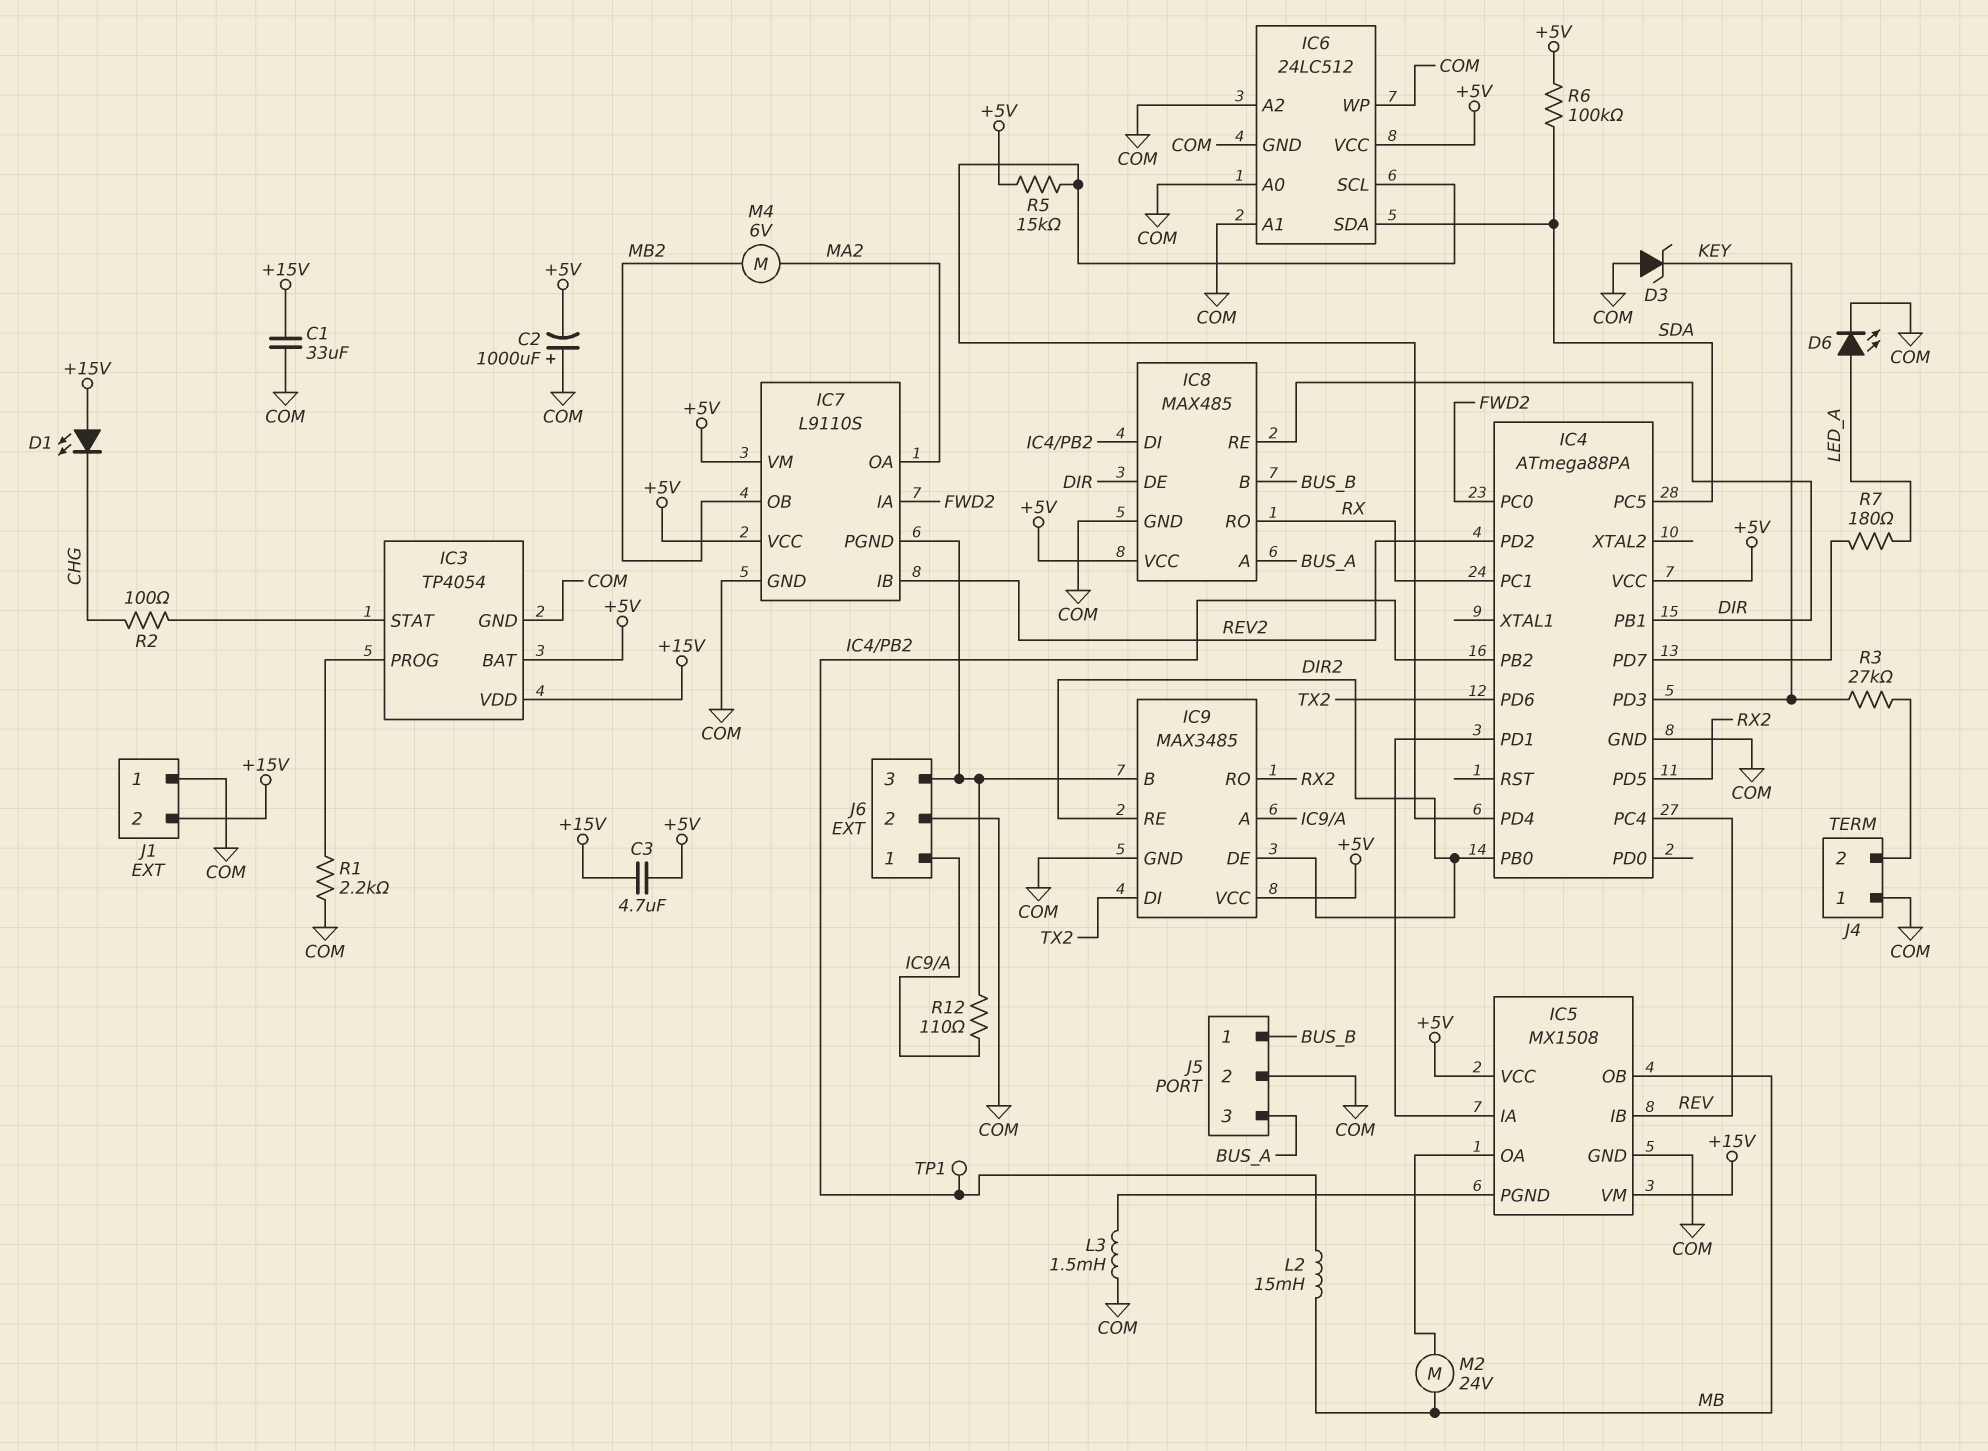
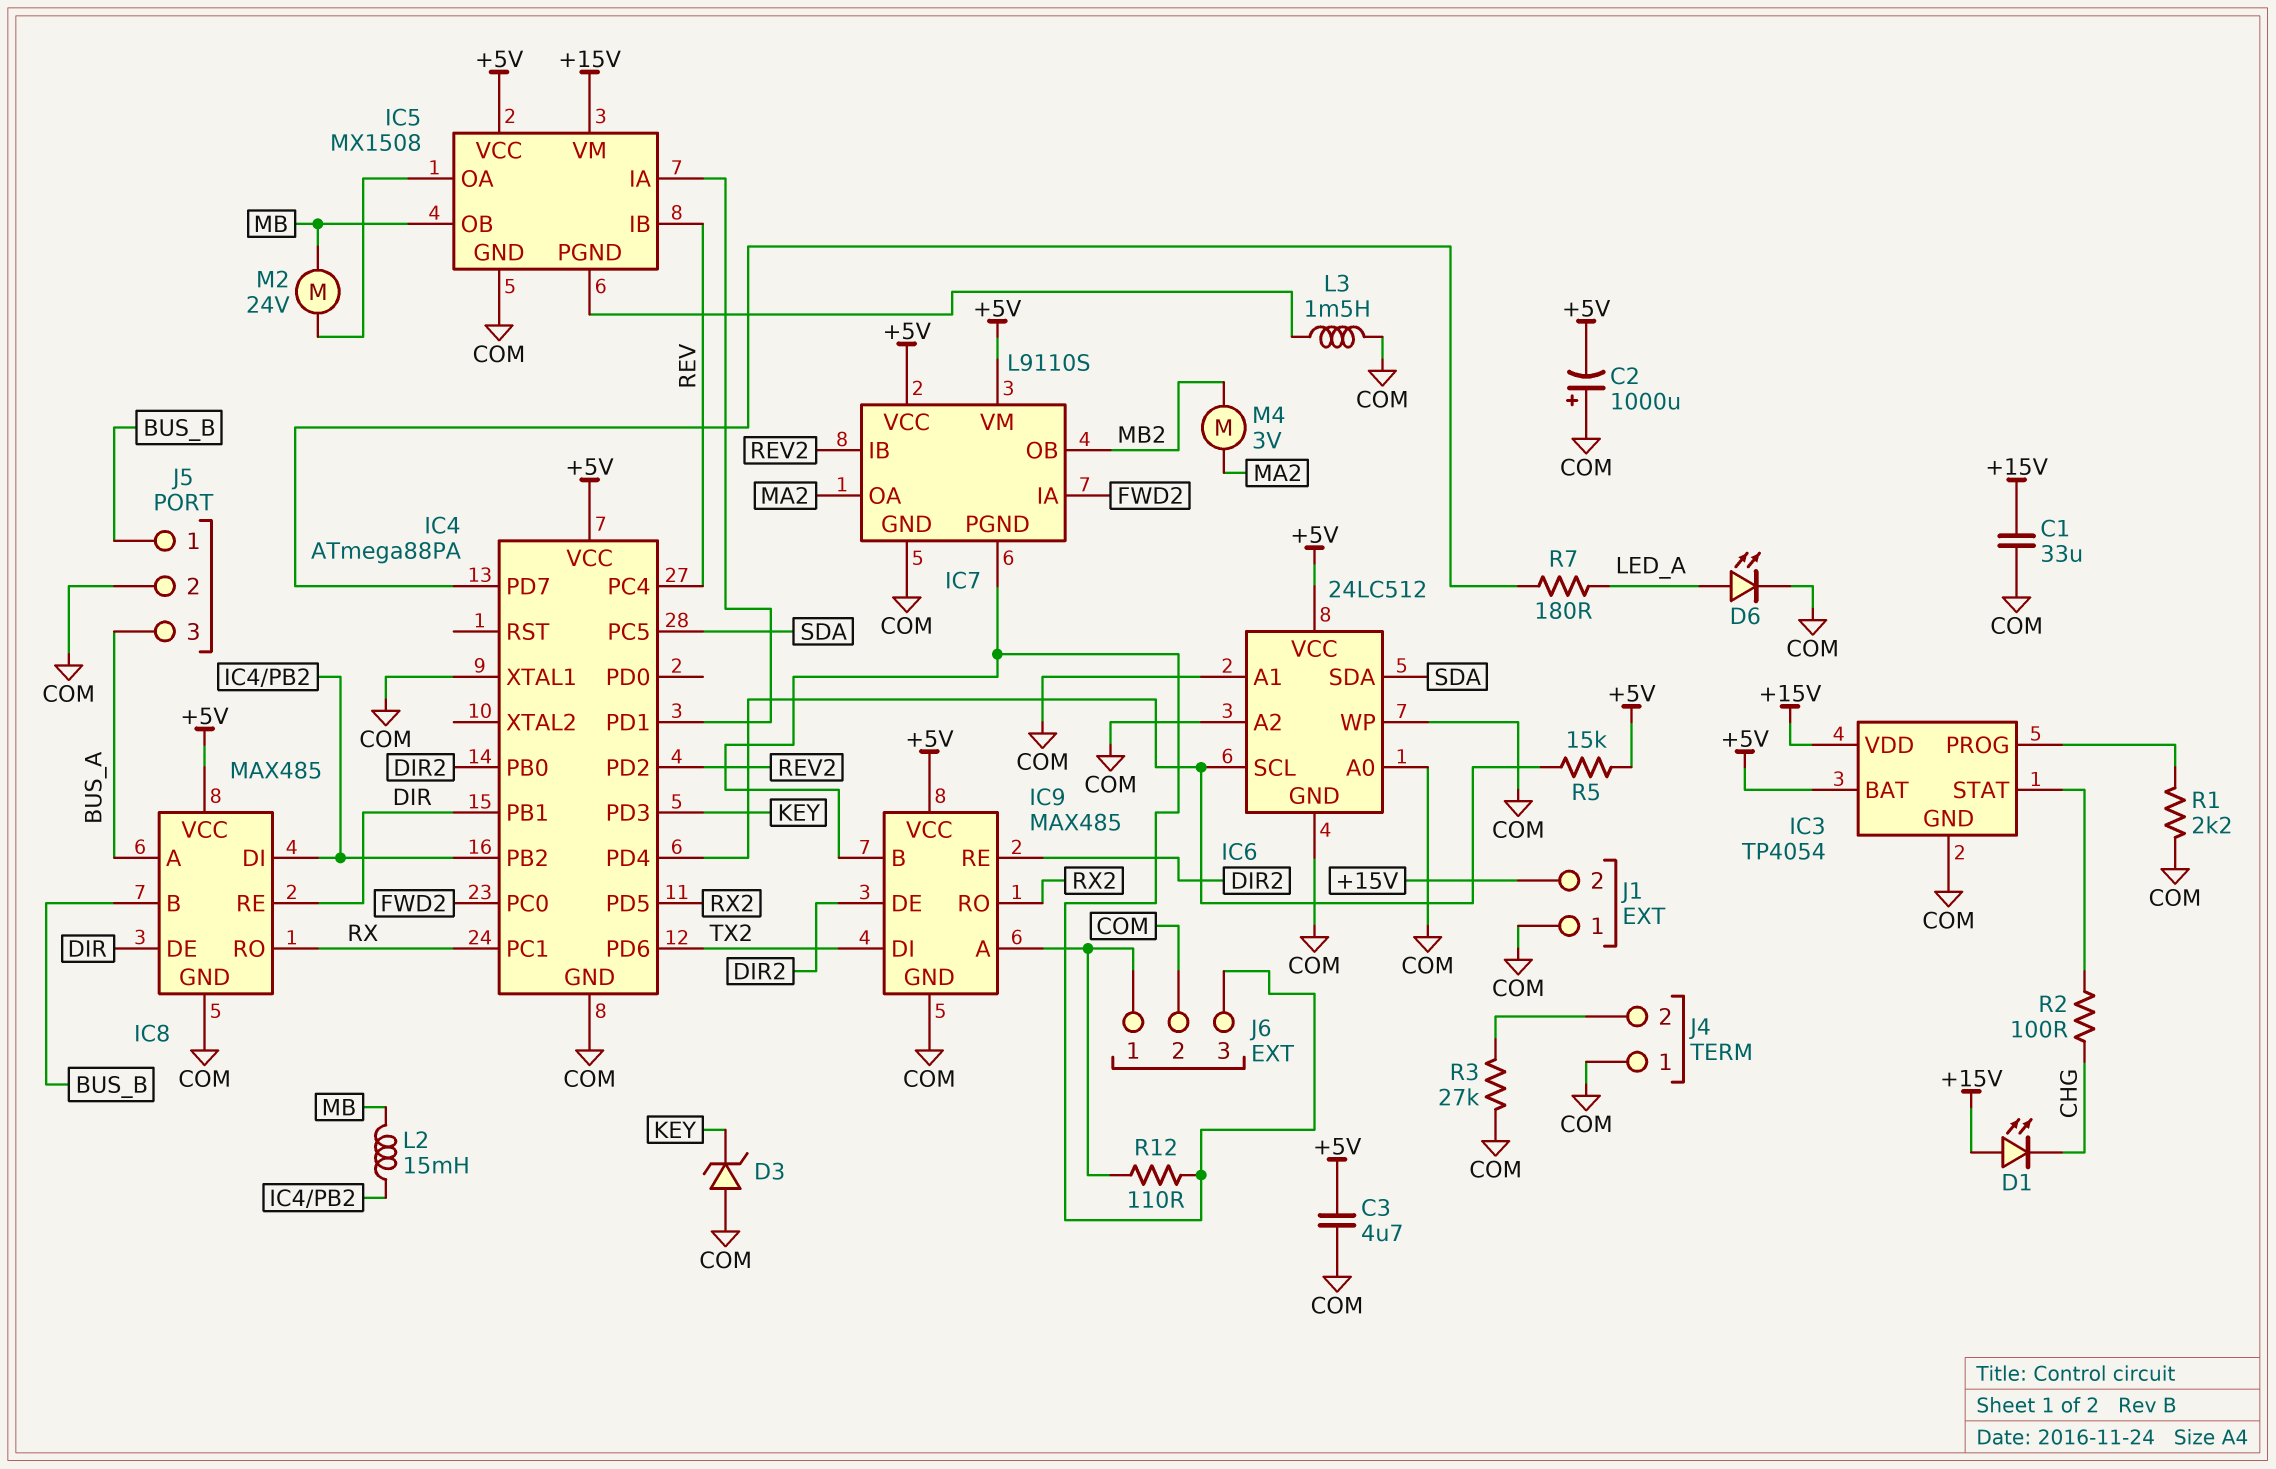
C3: 4.7uF (+5V, +15V) -> 4.7uF (+5V, COM)
IC4 pin XTAL1: none -> COM
IC9: MAX3485 -> MAX485
M4: motor 6V (MA2, MB2) -> motor 3V (MA2, MB2)
R3: 27k (J4/2, KEY) -> 27k (COM, J4/2)
R6: 100k (+5V, SDA) -> none
TP1: test point (IC4/PB2) -> none

